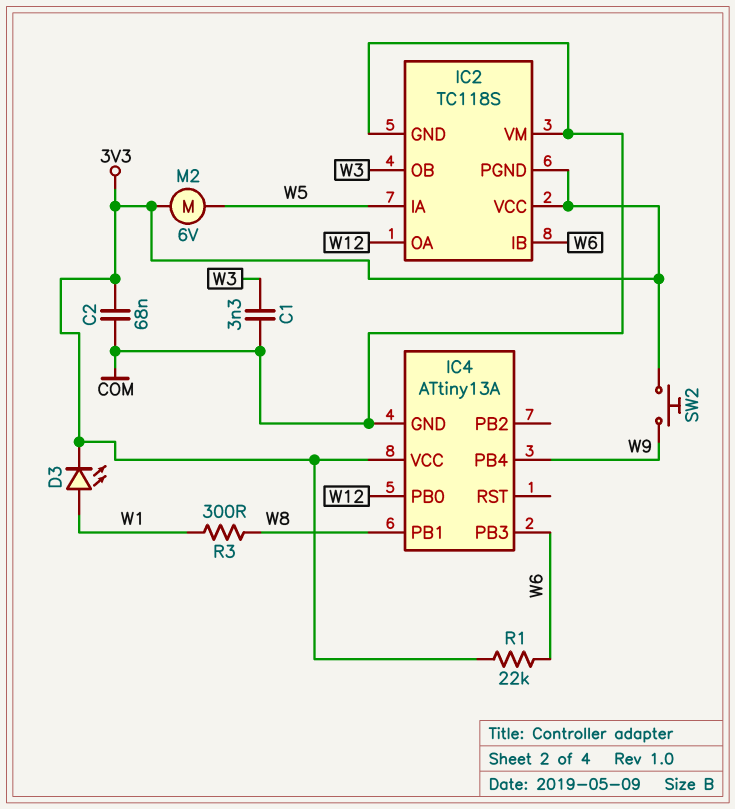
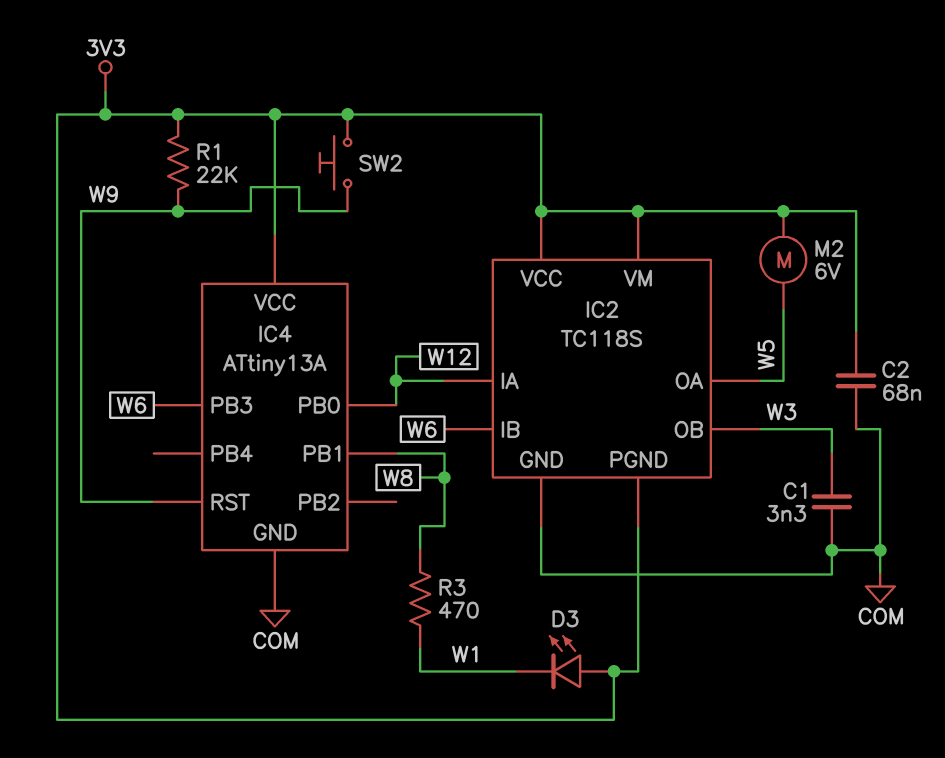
D3: LED (A W1, K 3V3) -> LED (A 3V3, K W1)
IC2 pin IA: W5 -> W12
IC2 pin OA: W12 -> W5
IC2 pin VM: COM -> 3V3
IC4 pin PB4: W9 -> none
IC4 pin RST: none -> W9
R1: 22k (3V3, W6) -> 22k (3V3, W9)
R3: 300 (W1, W8) -> 470 (W1, W8)

